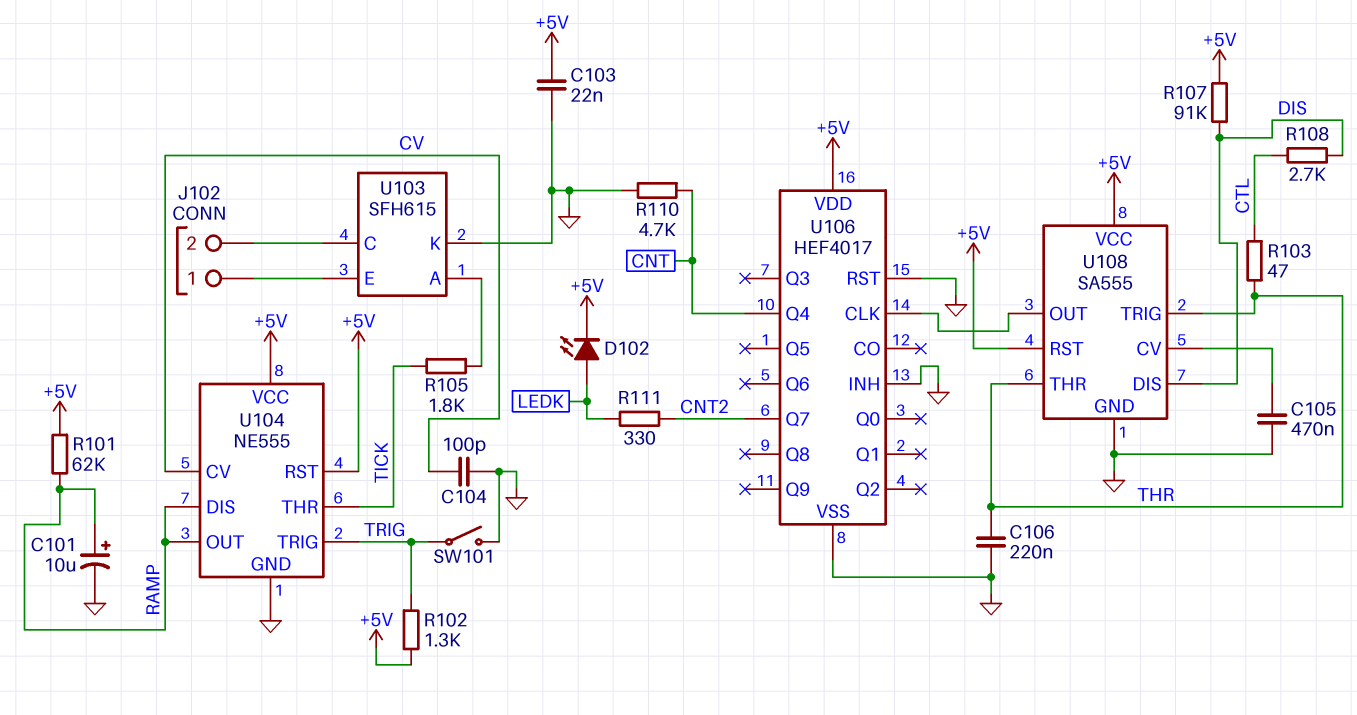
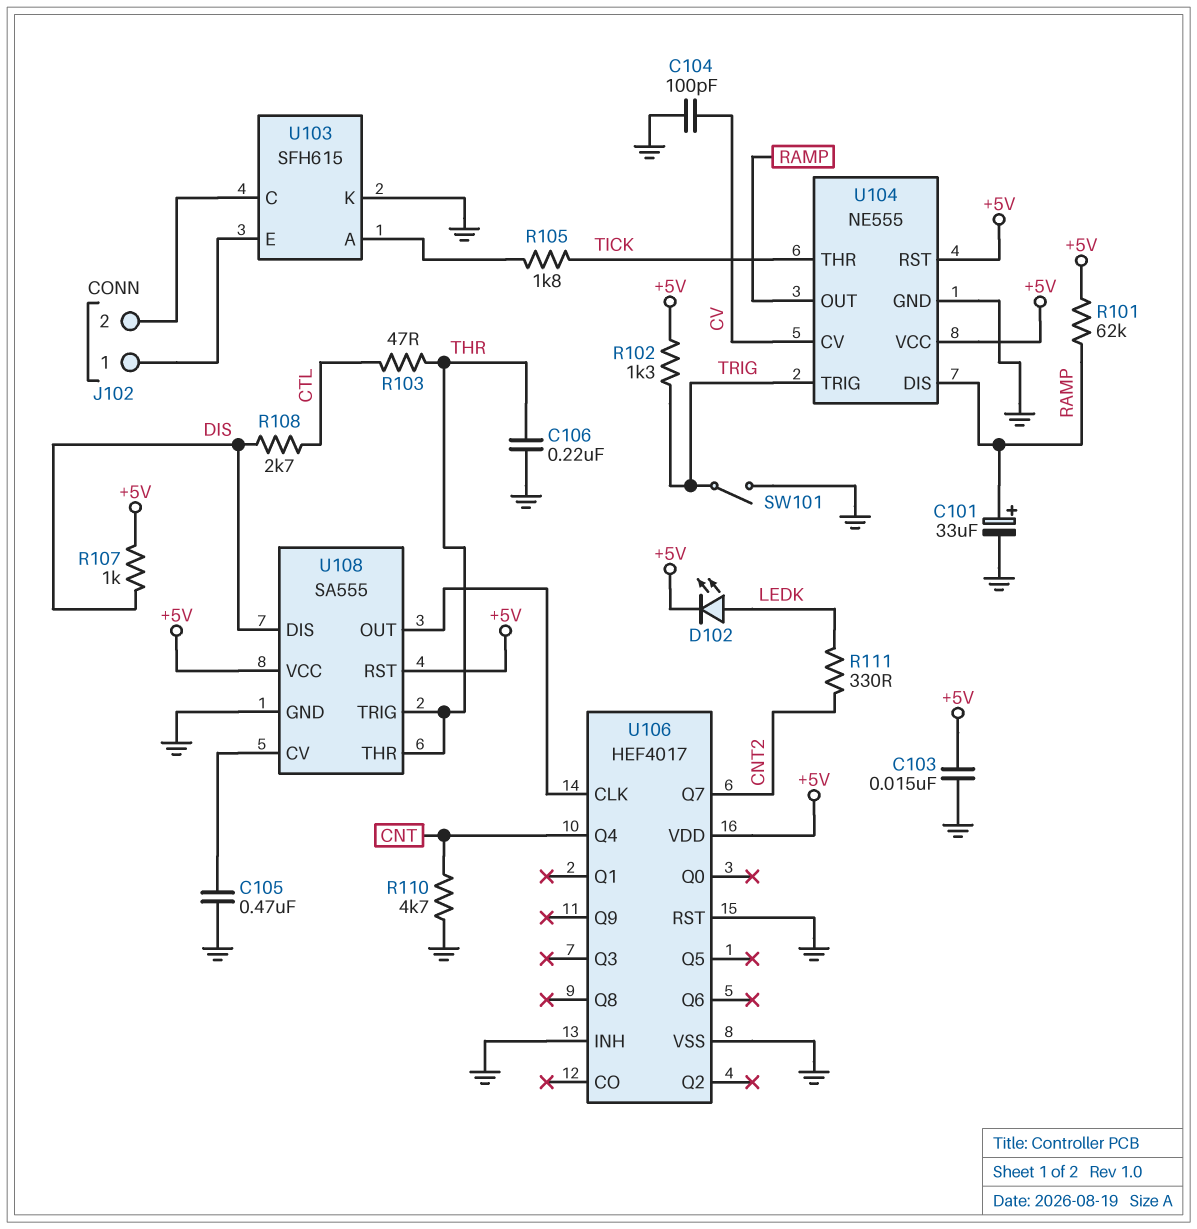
C101: 10uF (plus RAMP, minus GND) -> 33uF (plus RAMP, minus GND)
C103: 22nF (+5V, GND) -> 15nF (+5V, GND)
R107: 91k (+5V, DIS) -> 1k (+5V, DIS)

